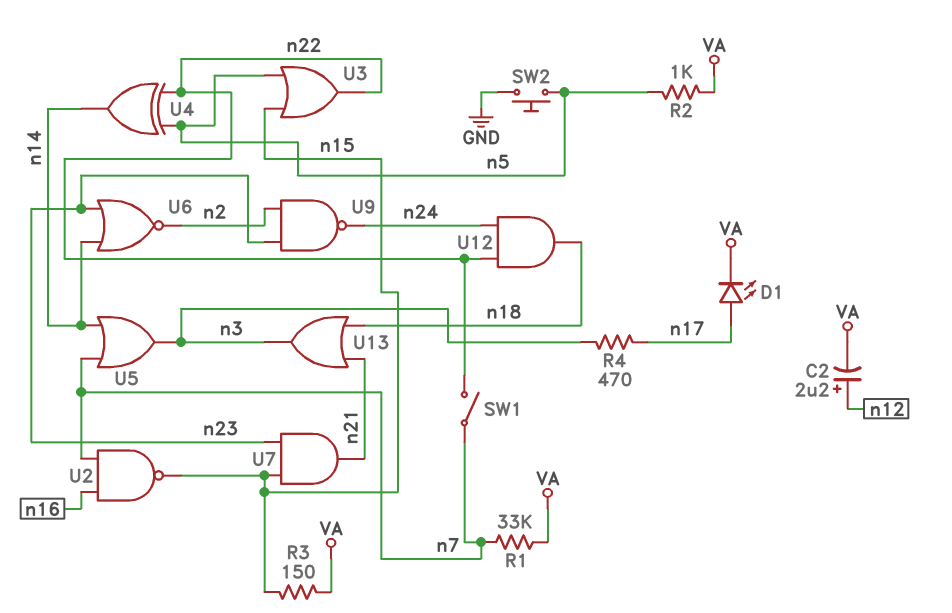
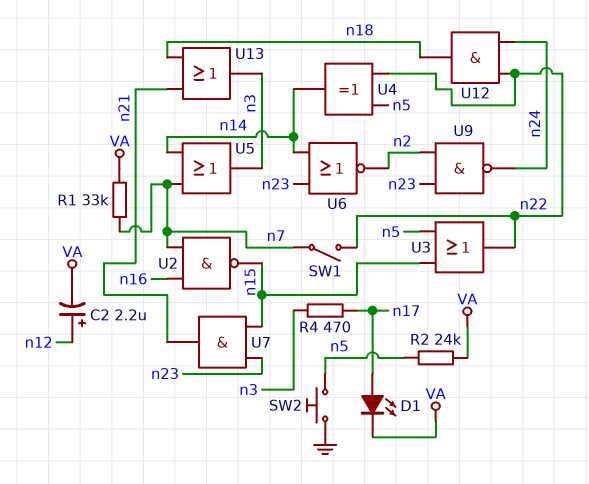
R2: 1k (VA, n5) -> 24k (VA, n5)
R3: 150 (VA, n15) -> none

